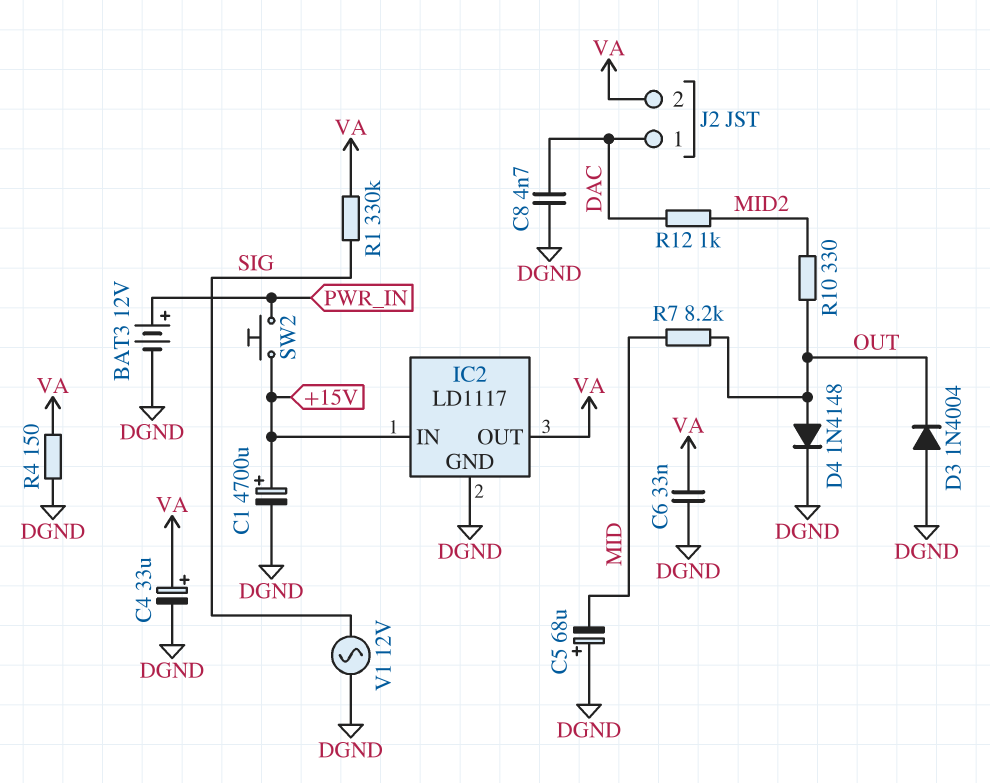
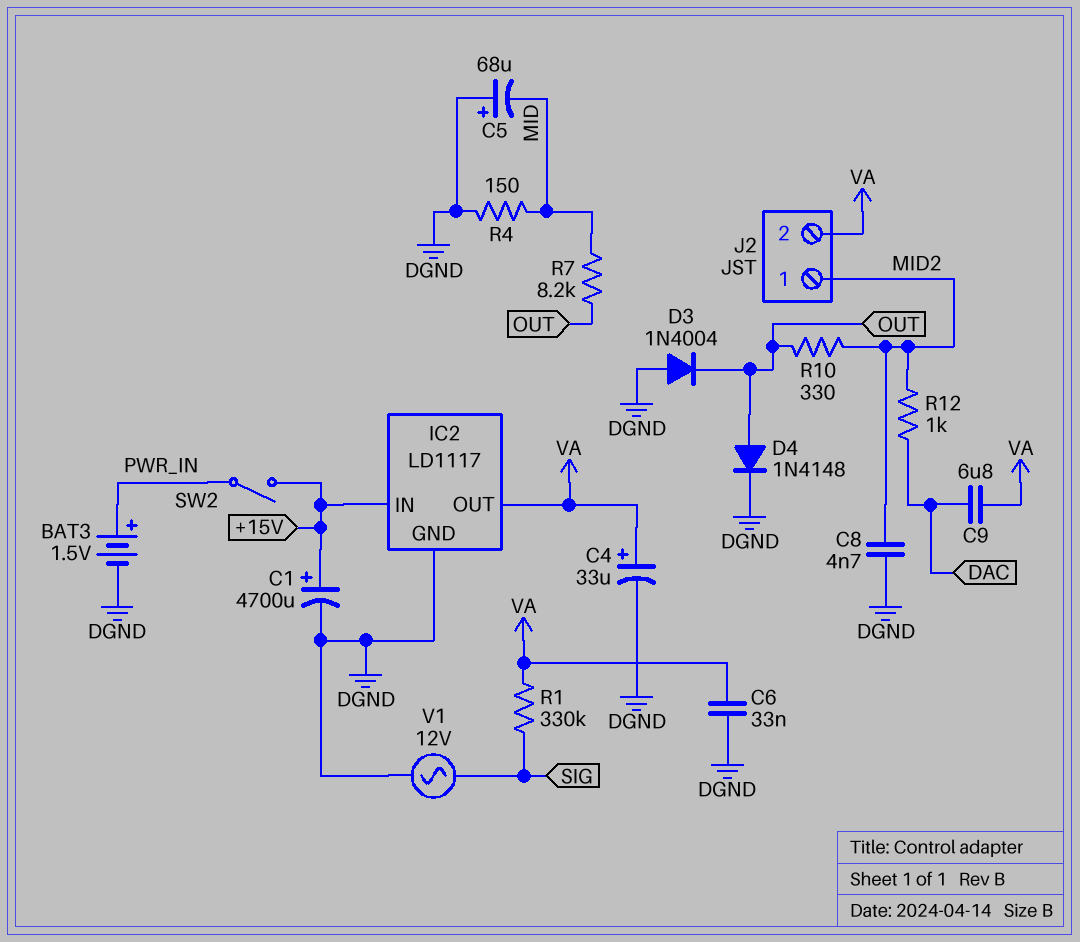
BAT3: 12V (plus PWR_IN, minus DGND) -> 1.5V (plus PWR_IN, minus DGND)
C8: 4.7nF (DAC, DGND) -> 4.7nF (DGND, MID2)
C9: none -> 6.8uF (DAC, VA)
J2 pin 1: DAC -> MID2
R4: 150 (DGND, VA) -> 150 (DGND, MID)
SW2: button (+15V, PWR_IN) -> switch (+15V, PWR_IN)

